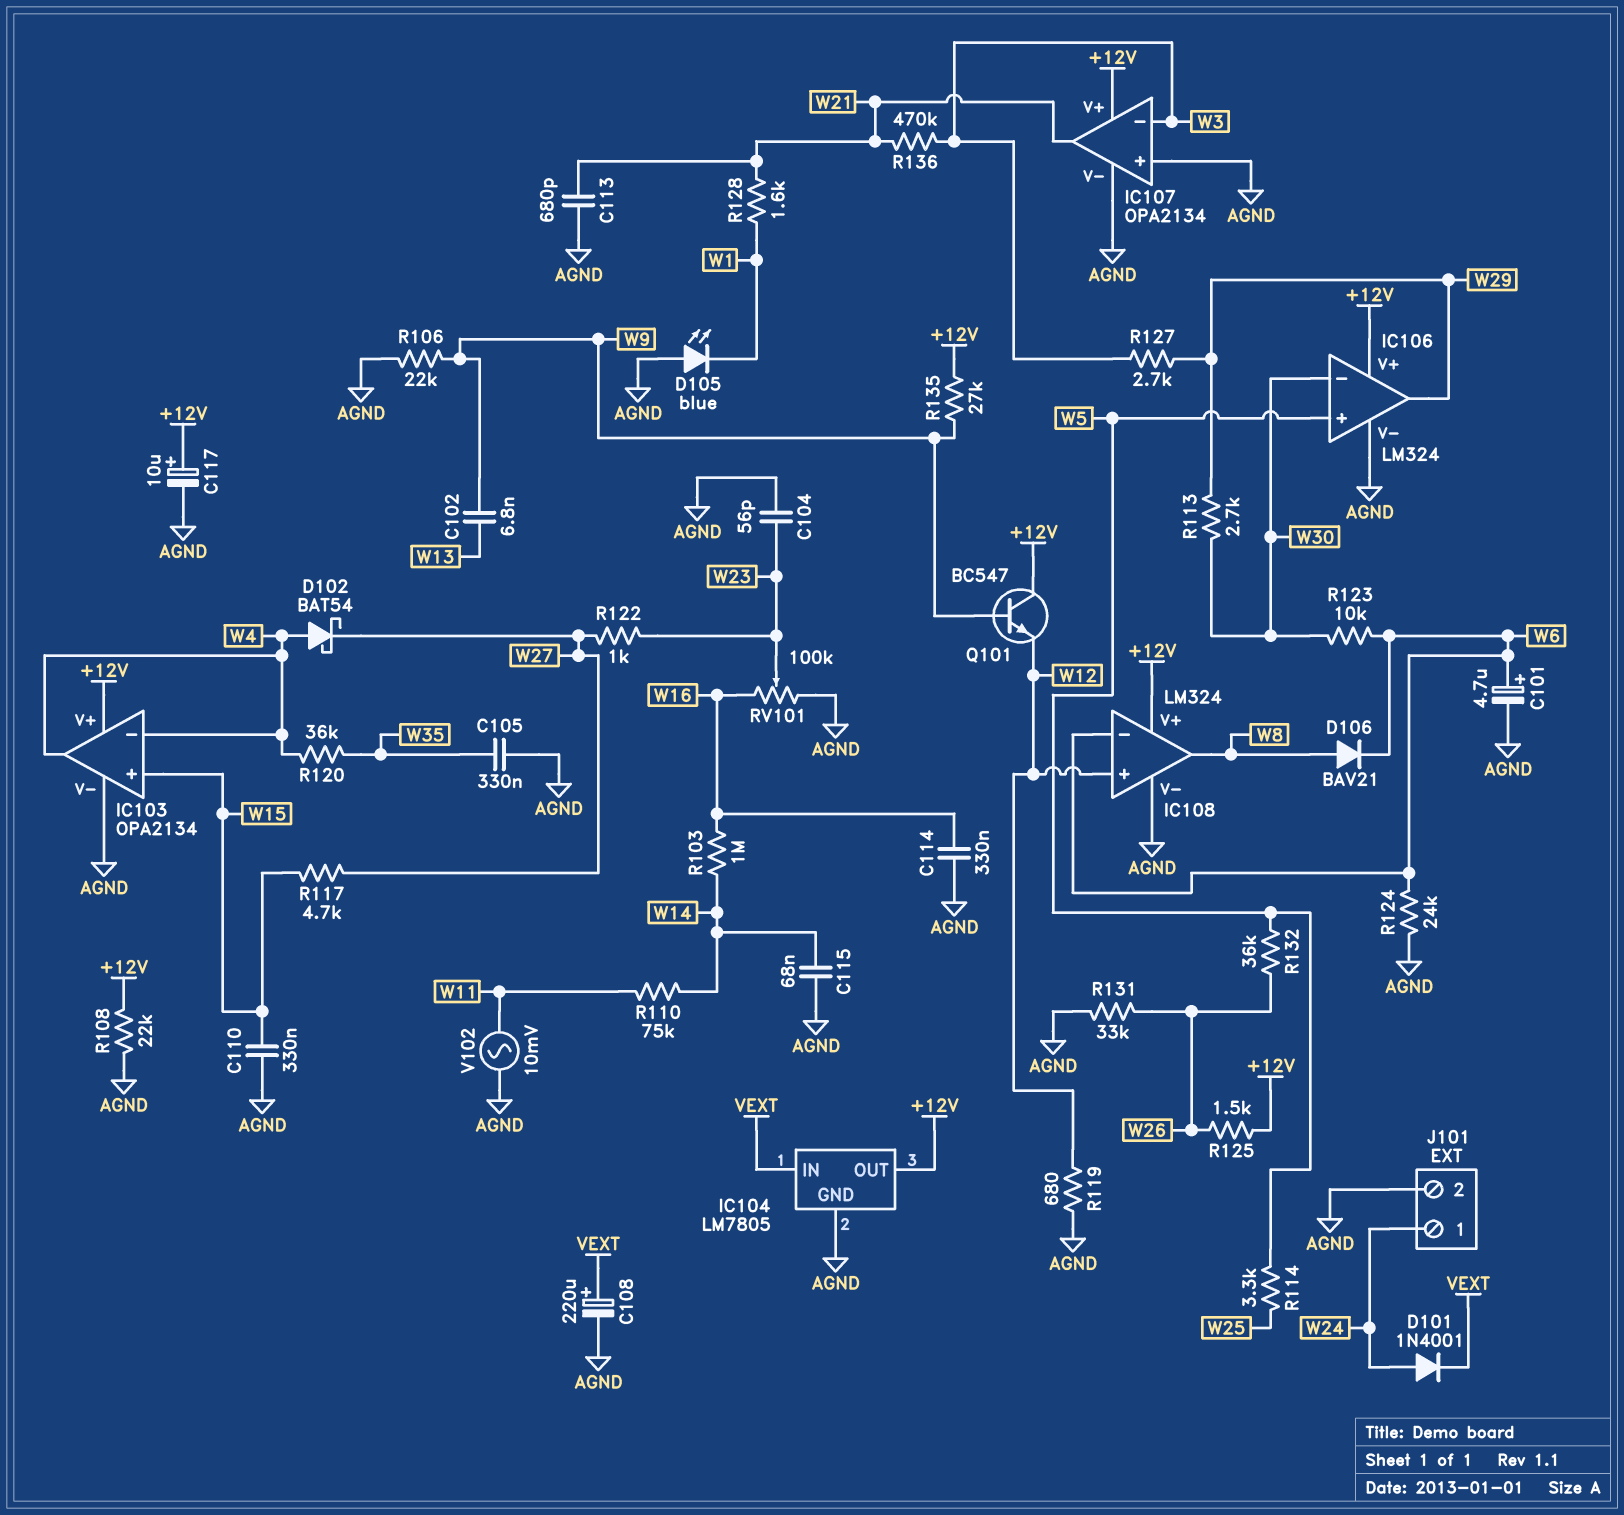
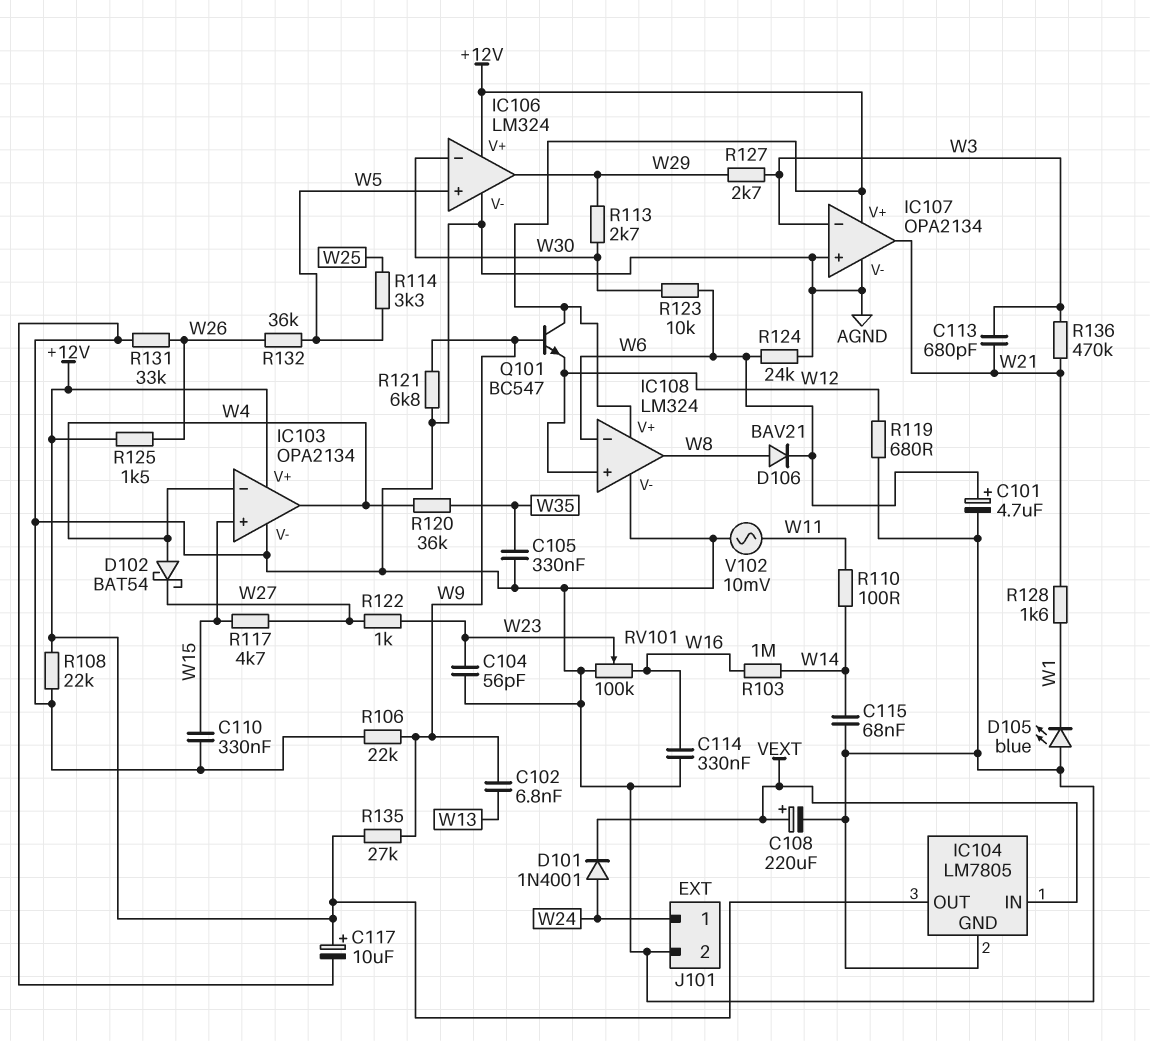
C113: 680pF (AGND, W21) -> 680pF (W3, W21)
R110: 75k (W11, W14) -> 100 (W11, W14)
R121: none -> 6.8k (AGND, W9)

